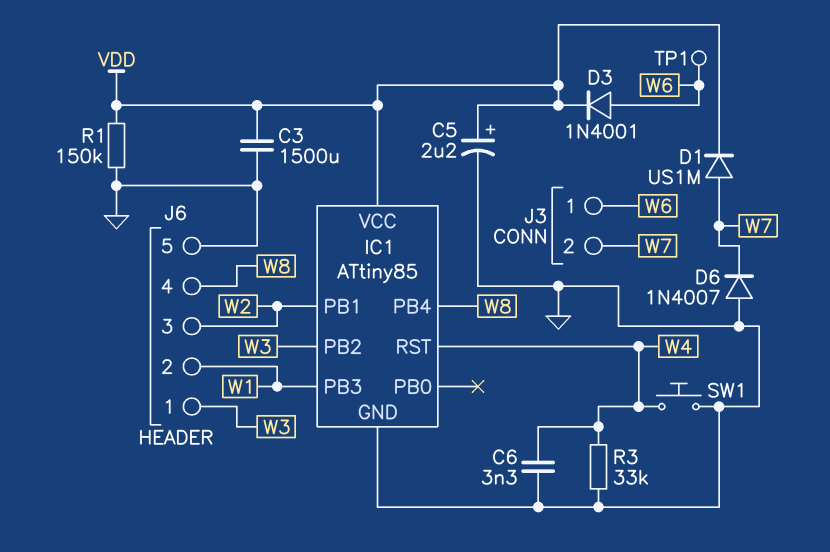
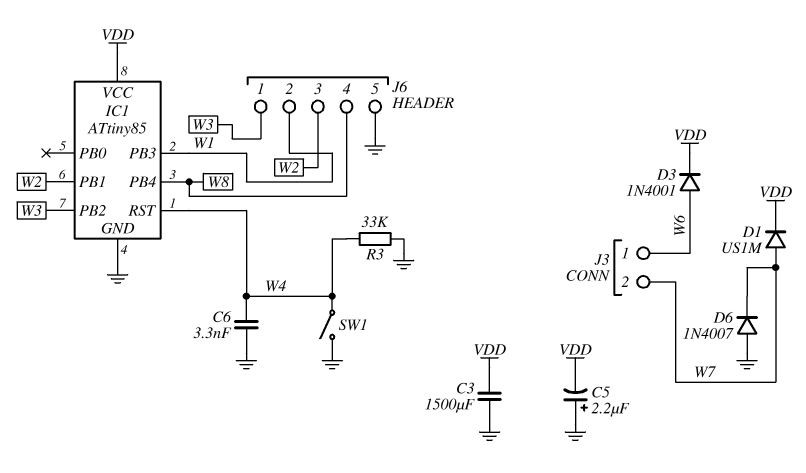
C5: 2.2uF (plus VDD, minus GND) -> 2.2uF (plus GND, minus VDD)
R1: 150k (GND, VDD) -> none
SW1: button (GND, W4) -> switch (GND, W4)
TP1: test point (W6) -> none

